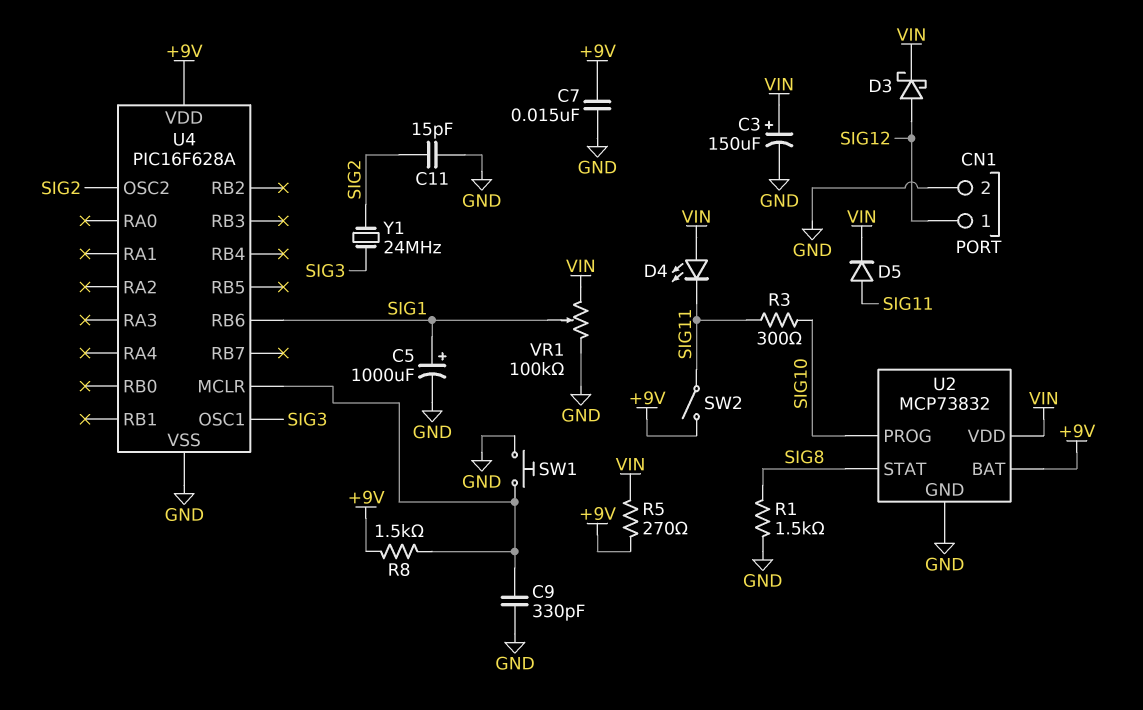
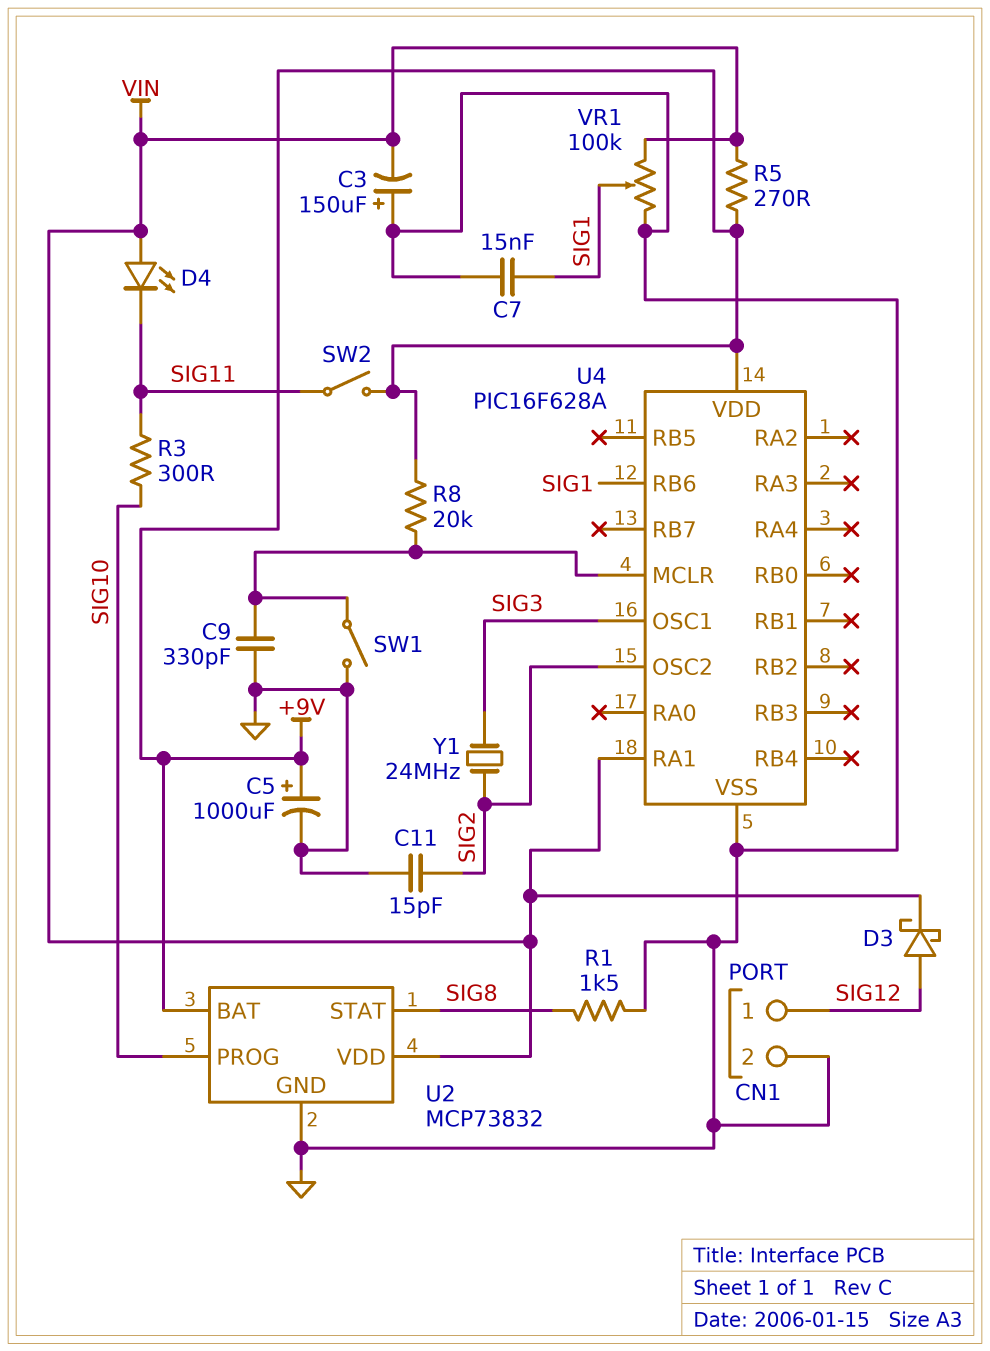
C3: 150uF (plus VIN, minus GND) -> 150uF (plus GND, minus VIN)
C5: 1000uF (plus SIG1, minus GND) -> 1000uF (plus +9V, minus GND)
C7: 15nF (+9V, GND) -> 15nF (GND, SIG1)
D5: diode (A SIG11, K VIN) -> none
R8: 1.5k (+9V, U4/MCLR) -> 20k (+9V, U4/MCLR)
SW1: button (GND, U4/MCLR) -> switch (GND, U4/MCLR)
U4 pin RA1: none -> VIN

